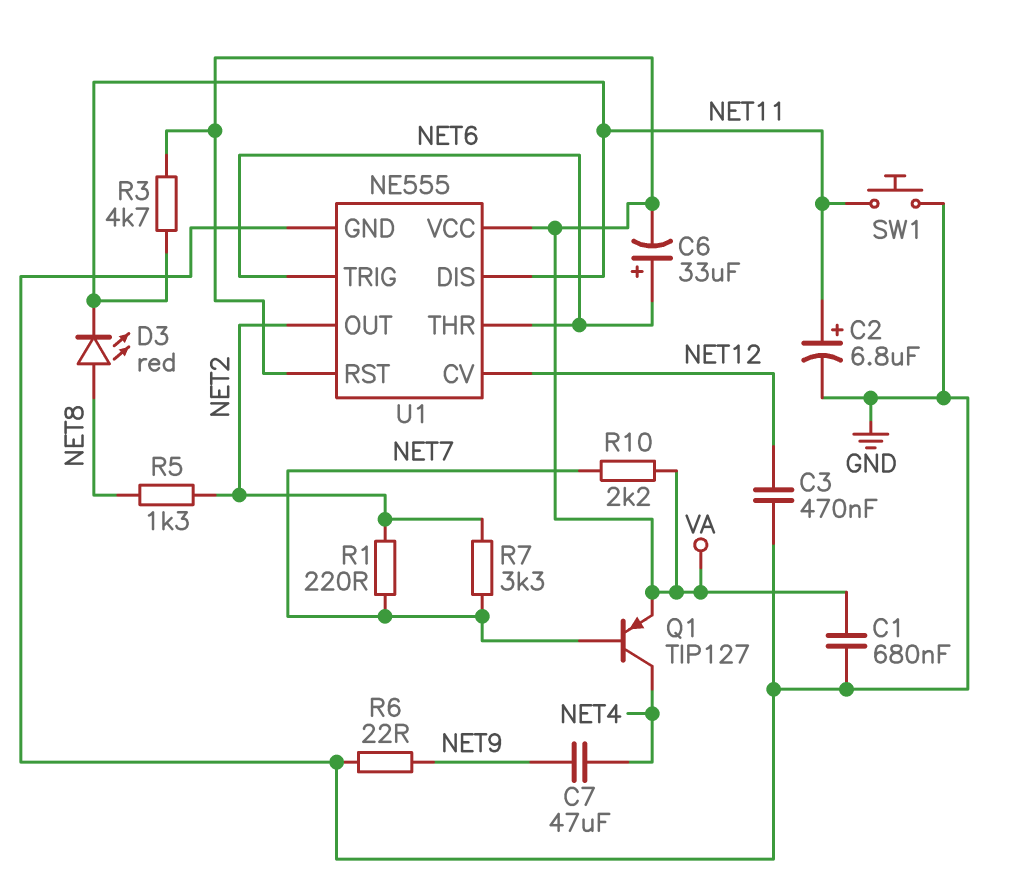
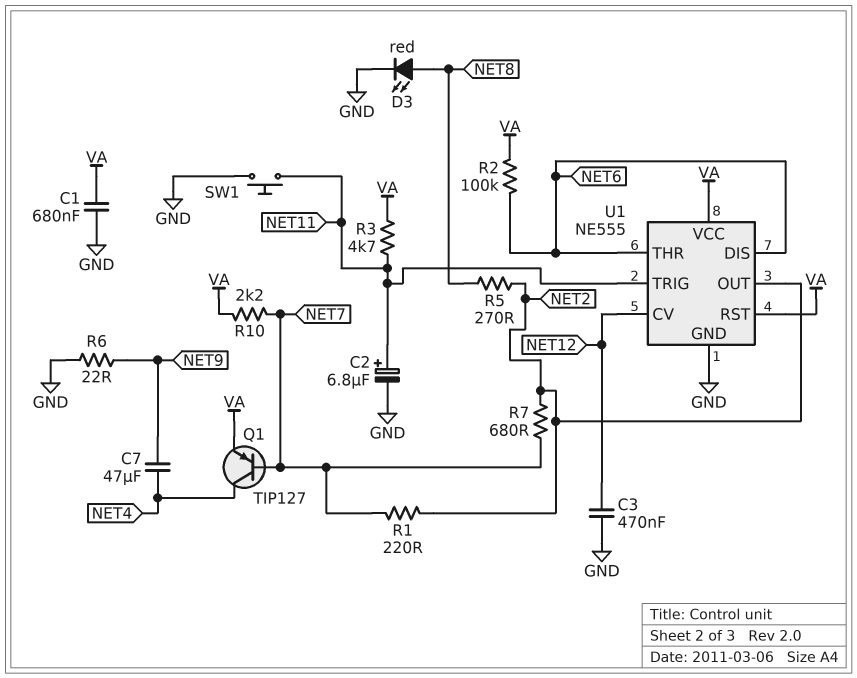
C6: 33uF (plus NET6, minus VA) -> none
D3: LED red (A NET8, K NET11) -> LED red (A NET8, K GND)
R2: none -> 100k (NET6, VA)
R5: 1.3k (NET2, NET8) -> 270 (NET2, NET8)
R7: 3.3k (NET2, NET7) -> 680 (NET2, NET7)
U1 pin DIS: NET11 -> NET6
U1 pin TRIG: NET6 -> NET11

